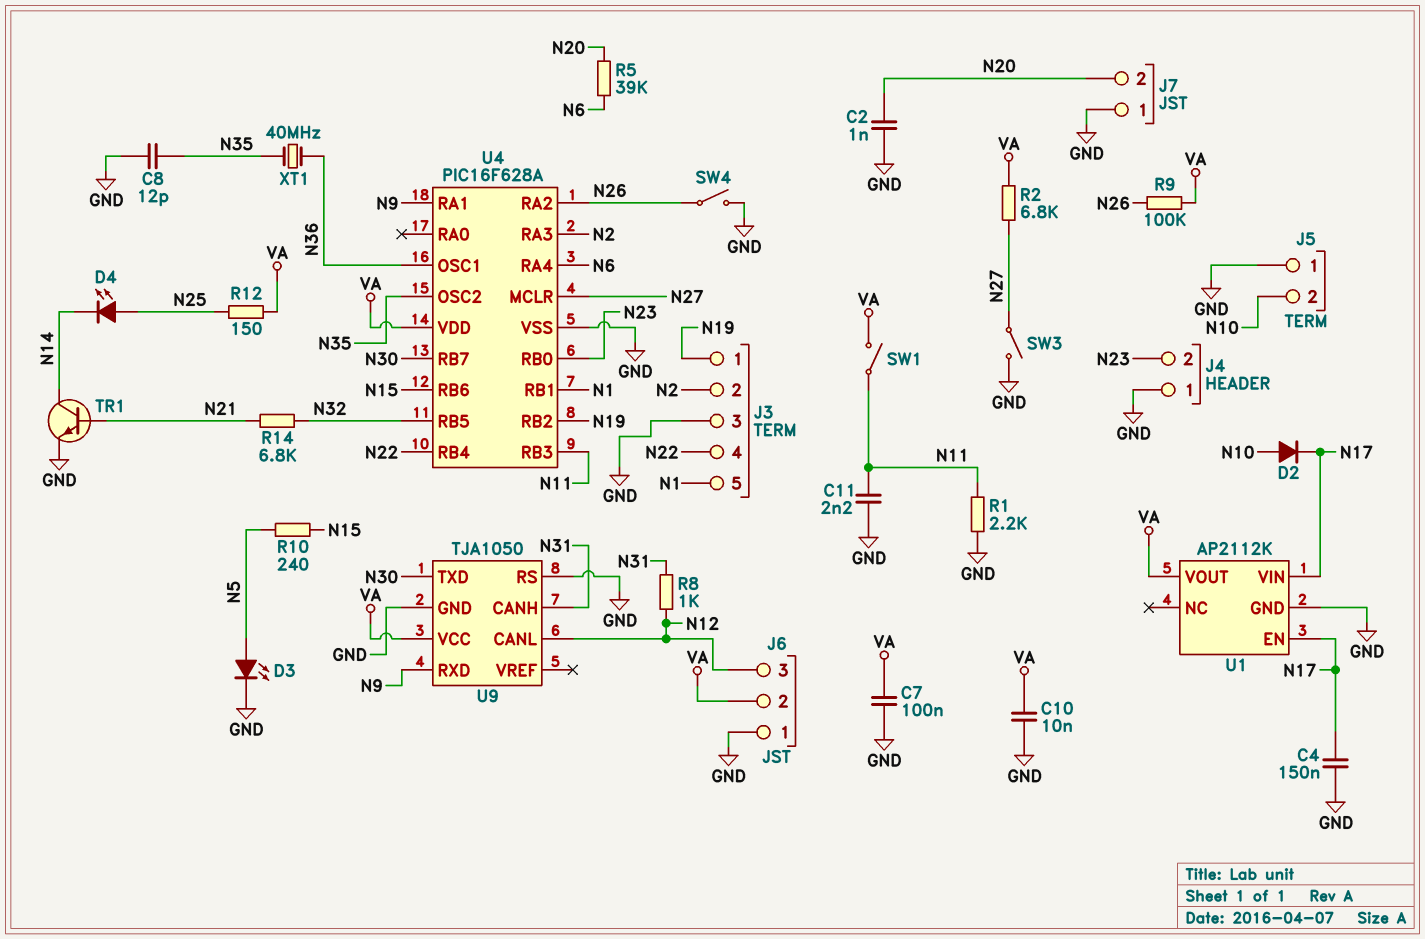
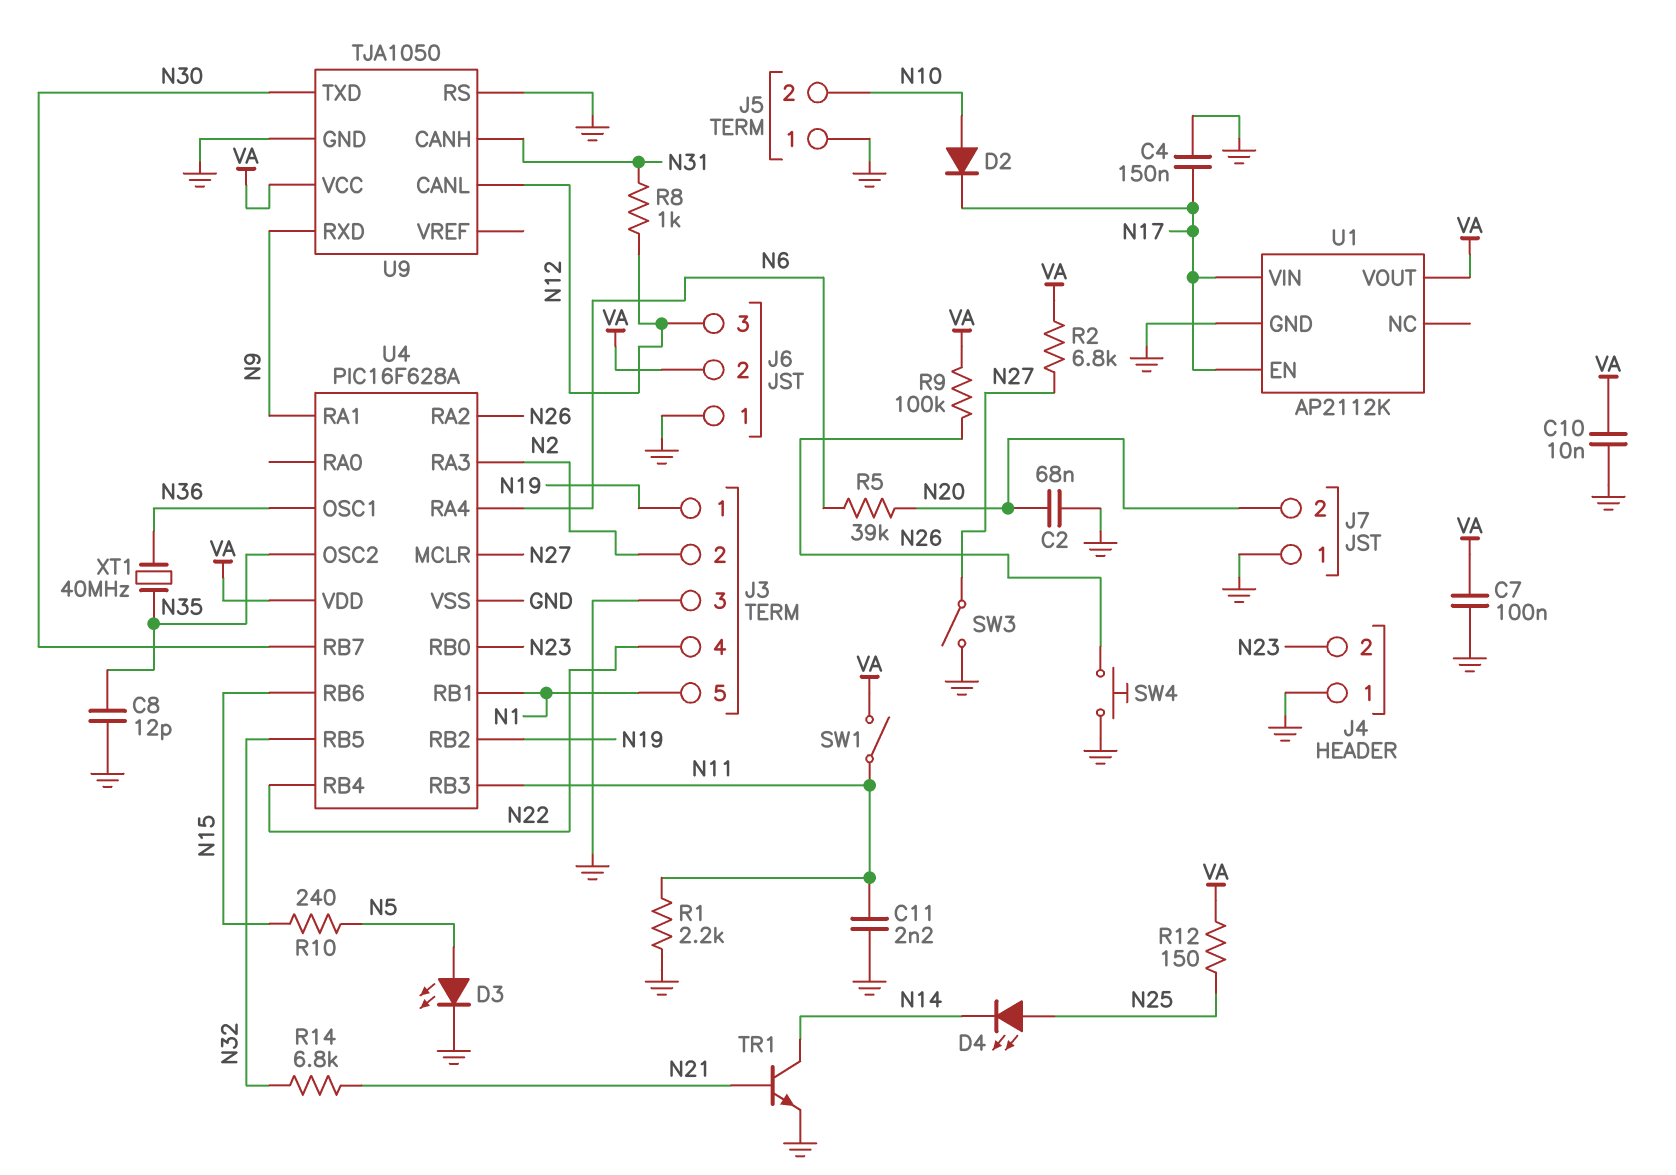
C2: 1nF (GND, N20) -> 68nF (GND, N20)
SW4: switch (GND, N26) -> button (GND, N26)

